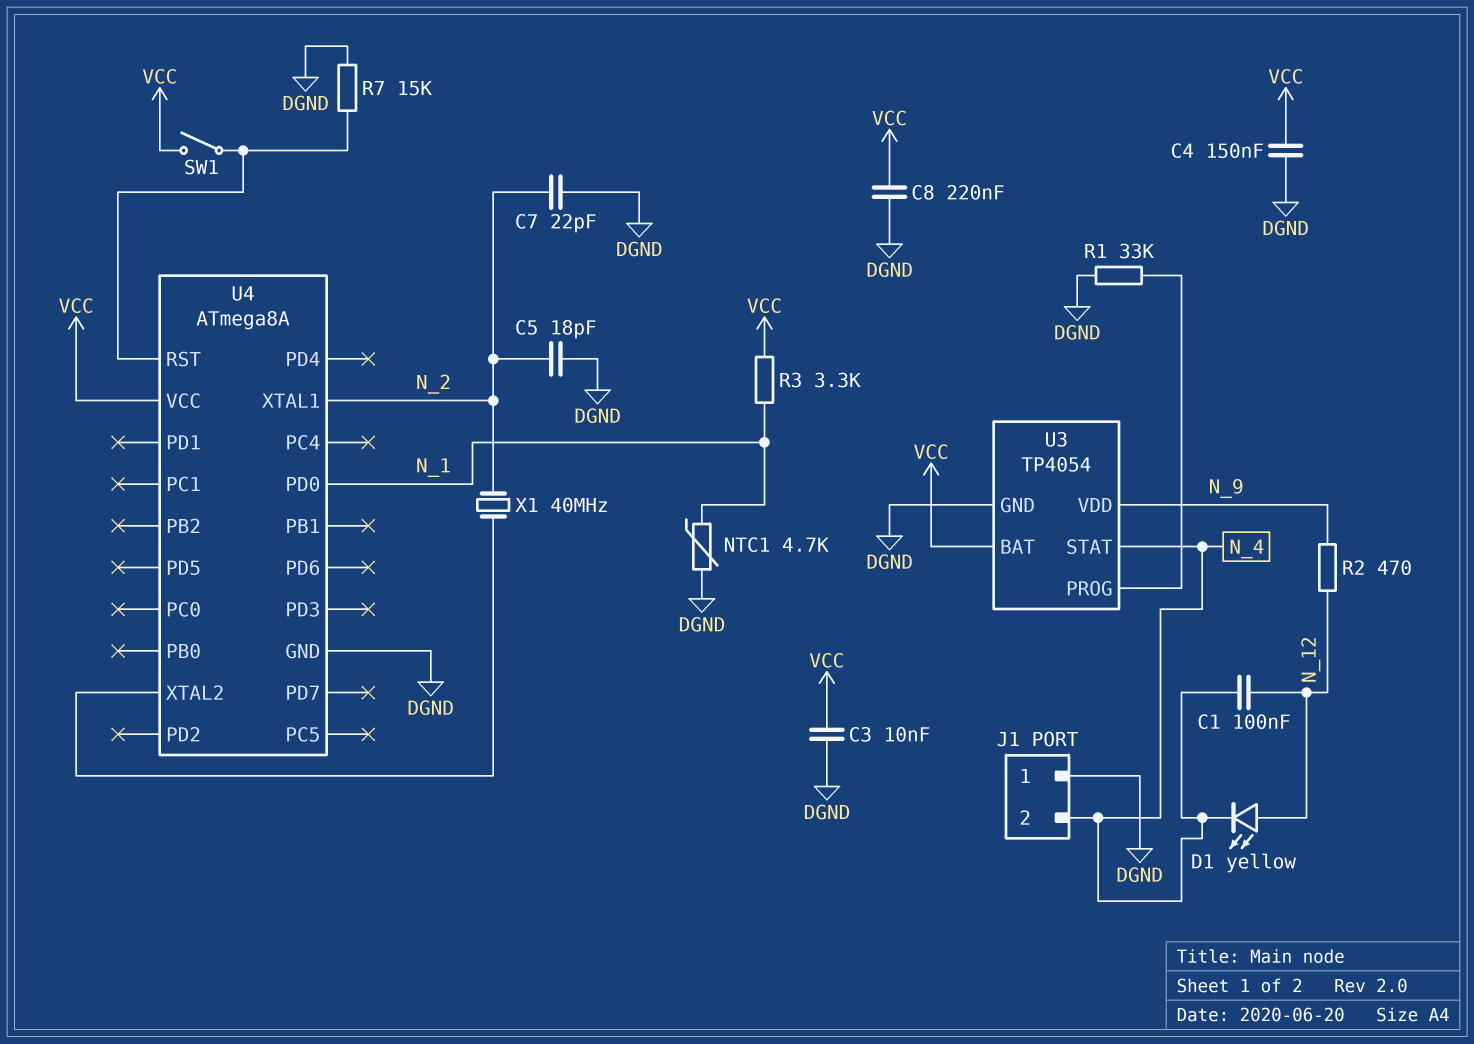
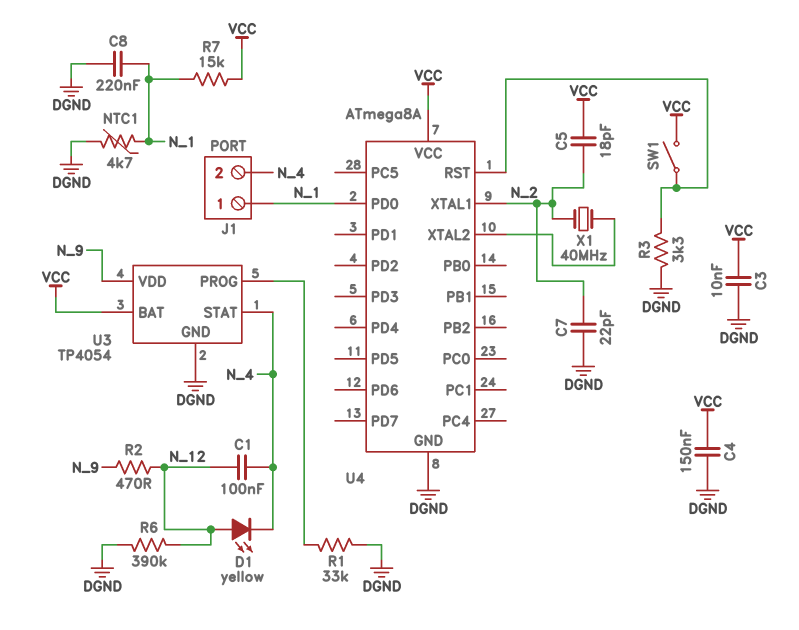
C5: 18pF (DGND, N_2) -> 18pF (N_2, VCC)
C8: 220nF (DGND, VCC) -> 220nF (DGND, N_1)
J1 pin 1: DGND -> N_1
R3: 3.3k (N_1, VCC) -> 3.3k (DGND, U4/RST)
R6: none -> 390k (DGND, N_12)
R7: 15k (DGND, U4/RST) -> 15k (N_1, VCC)

